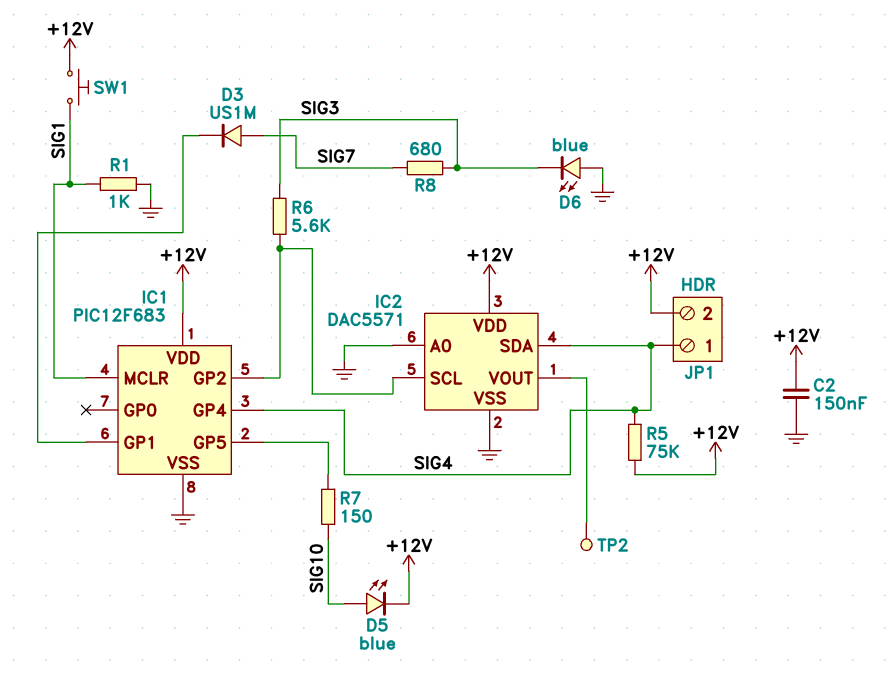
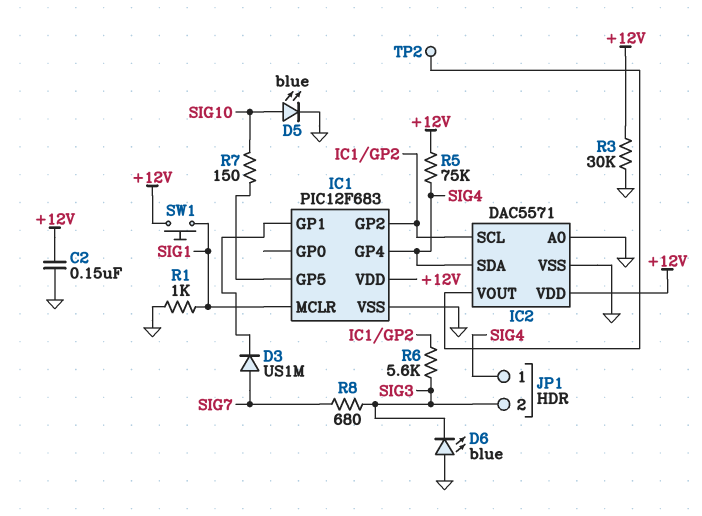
D5: LED blue (A SIG10, K +12V) -> LED blue (A SIG10, K GND)
JP1 pin 2: +12V -> SIG3
R3: none -> 30k (+12V, GND)

